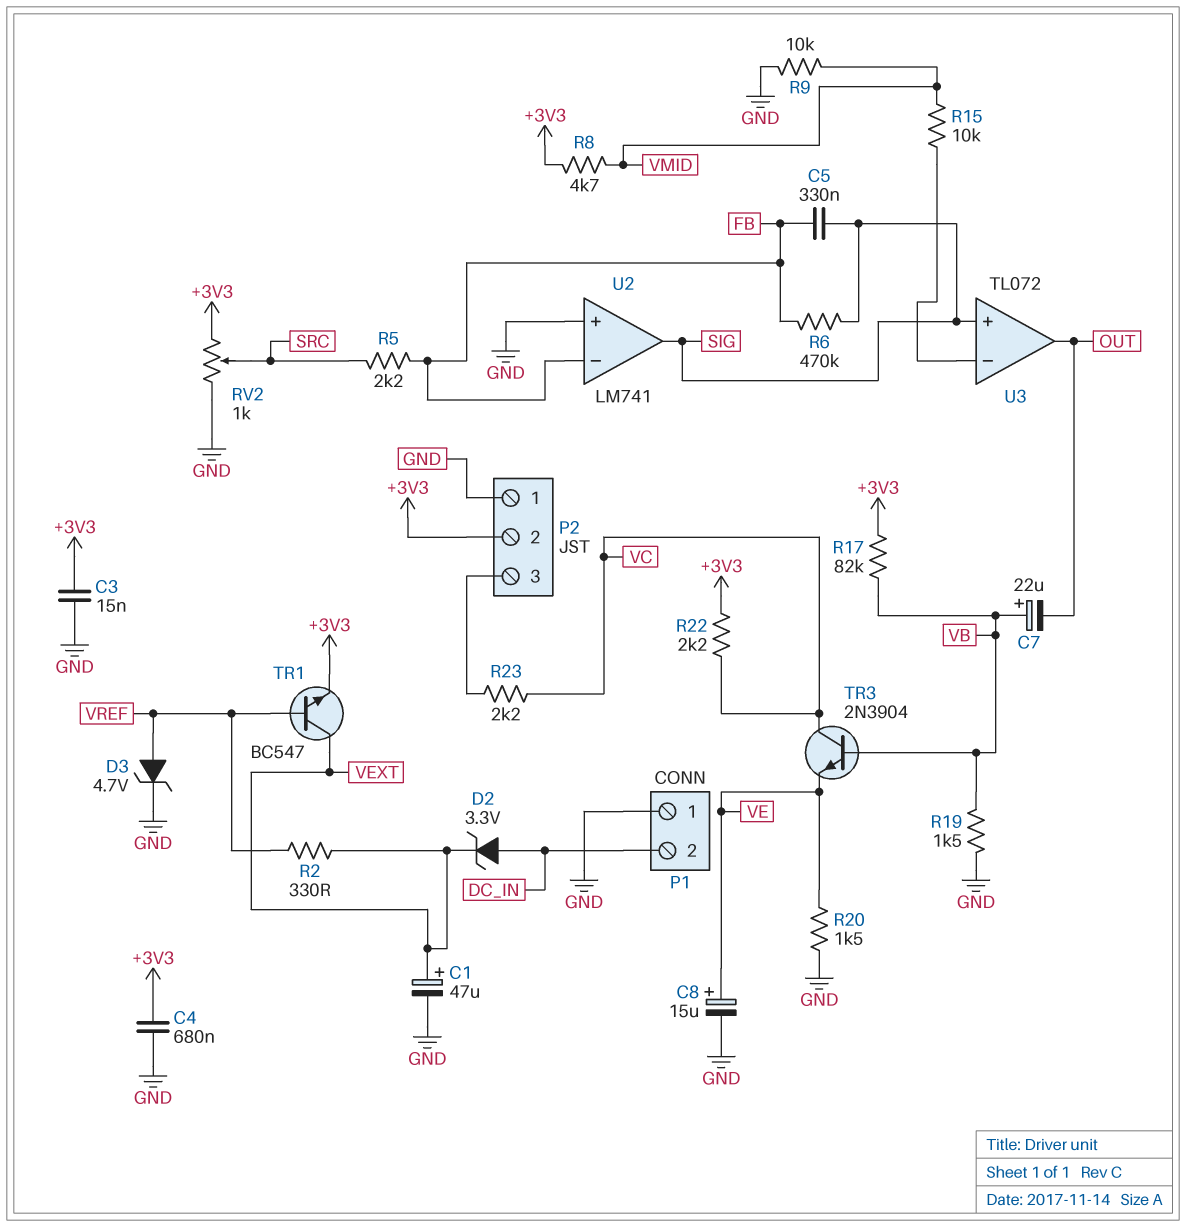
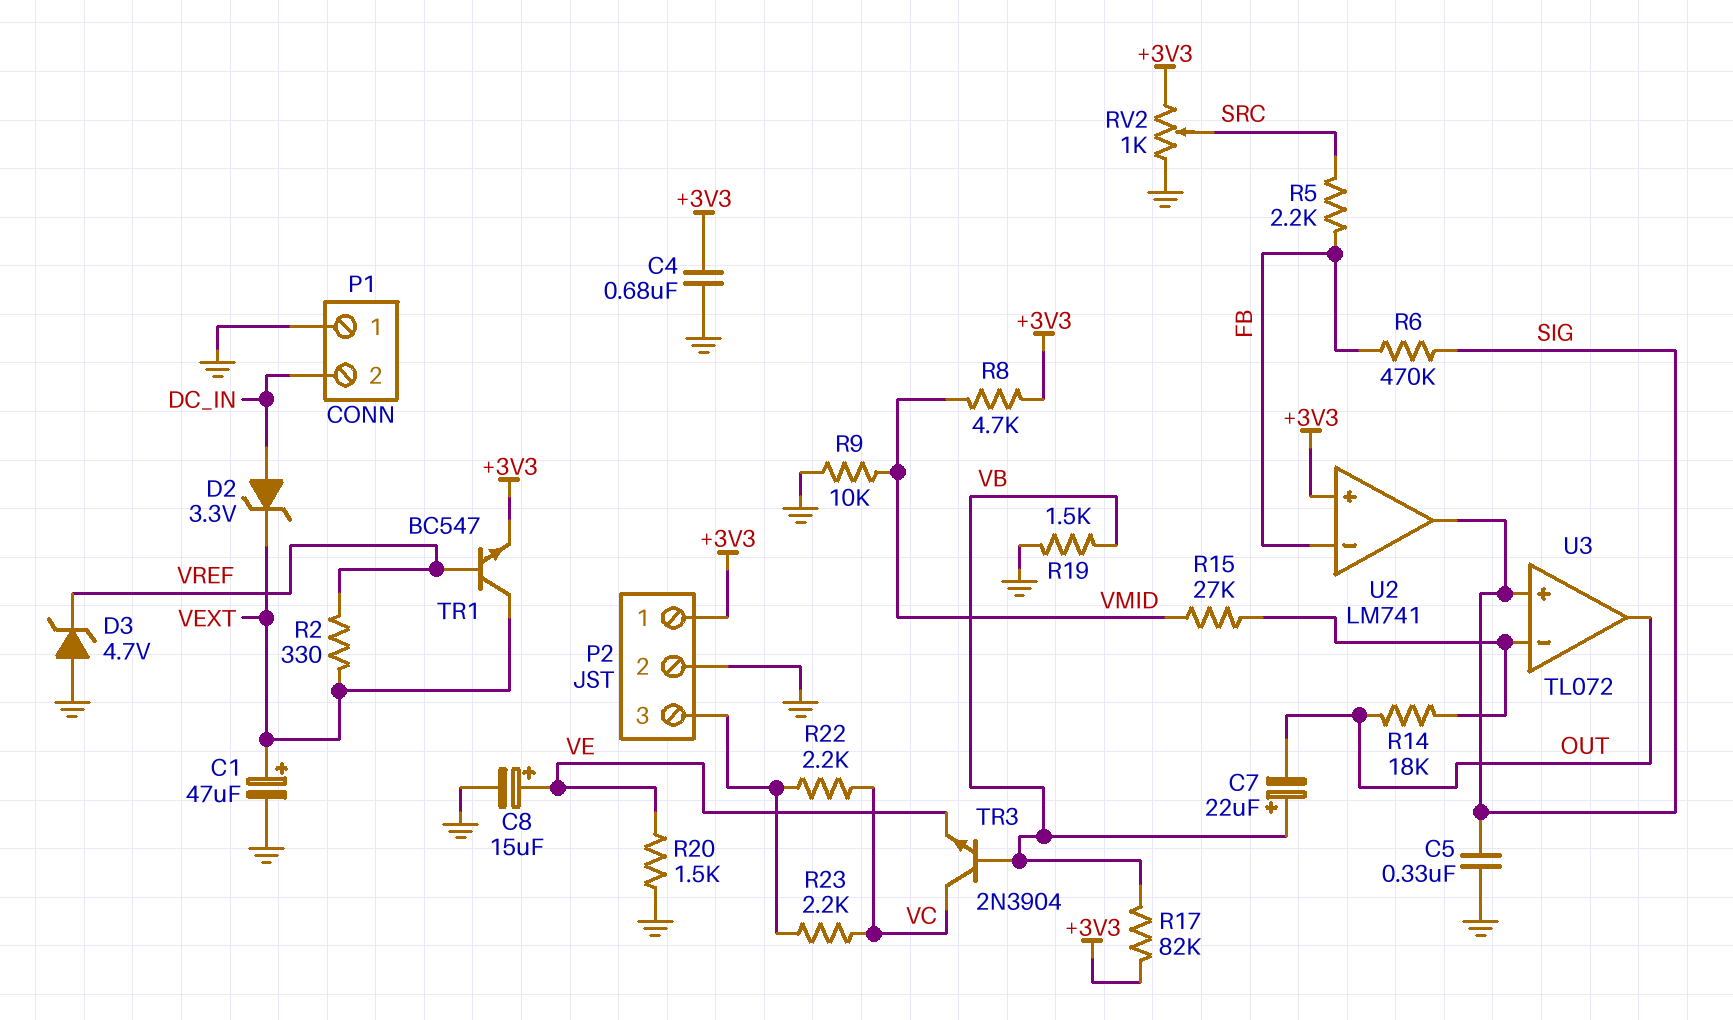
C3: 15nF (+3V3, GND) -> none
C5: 330nF (FB, SIG) -> 330nF (GND, SIG)
D3: zener 4.7V (A VREF, K GND) -> zener 4.7V (A GND, K VREF)
P2 pin 1: GND -> +3V3
P2 pin 2: +3V3 -> GND
R14: none -> 18k (OUT, U3/in-)
R15: 10k (U3/in-, VMID) -> 27k (U3/in-, VMID)
R22: 2.2k (+3V3, VC) -> 2.2k (P2/3, VC)
U2 pin in+: GND -> +3V3

